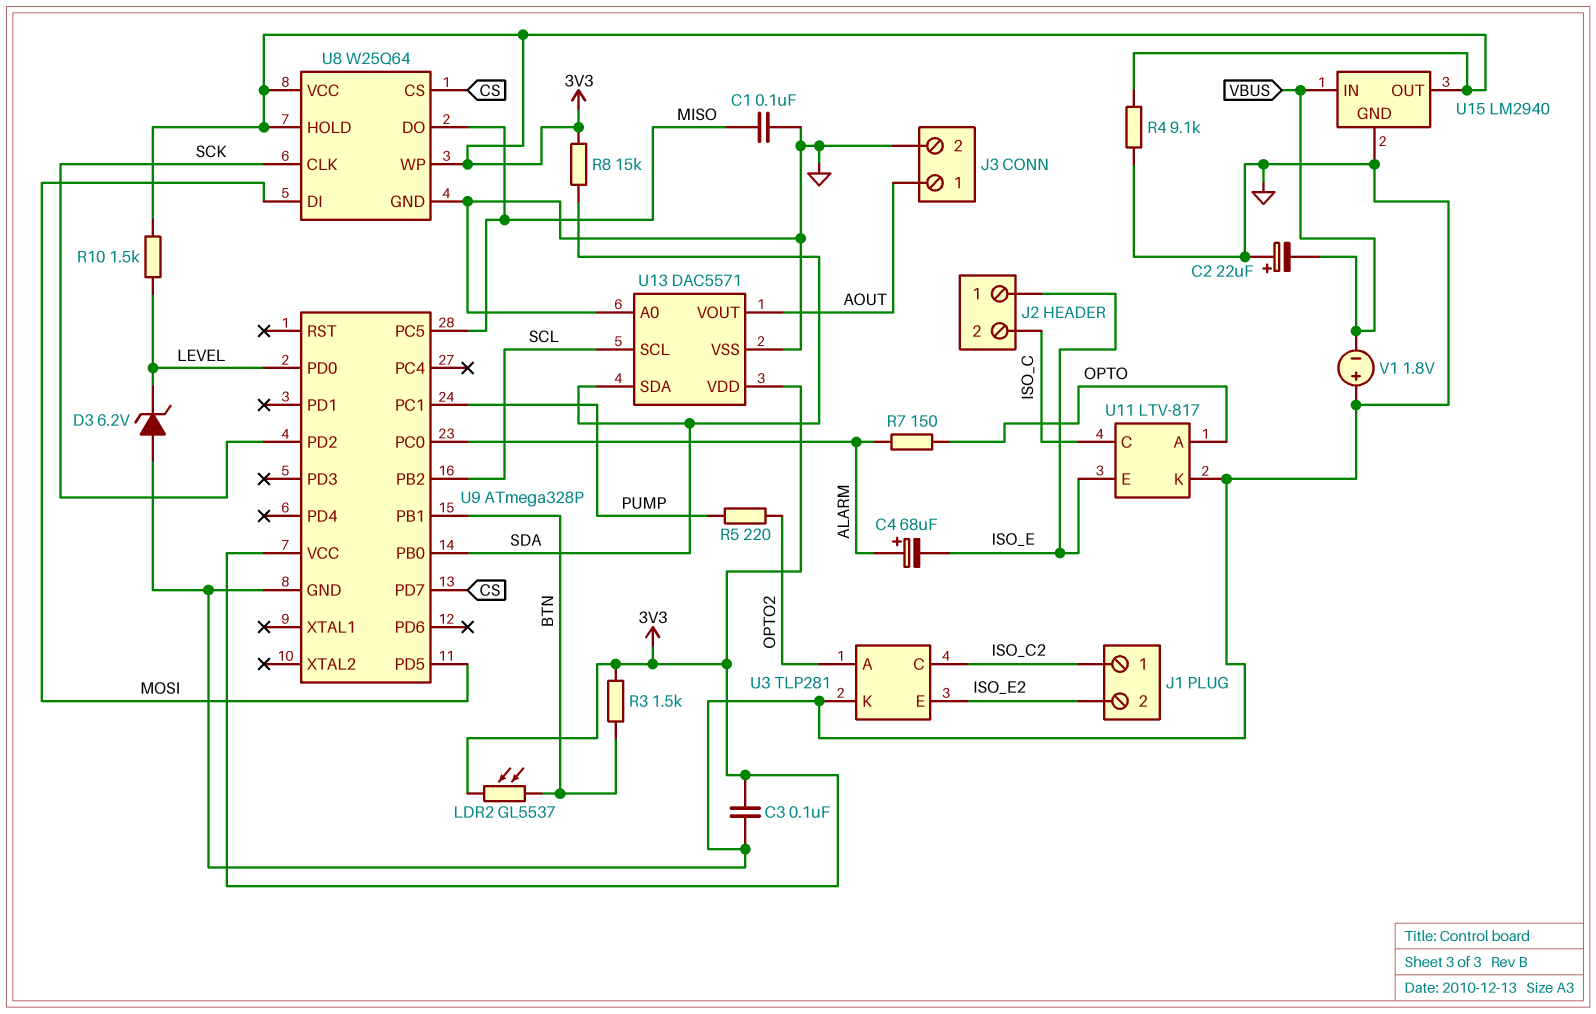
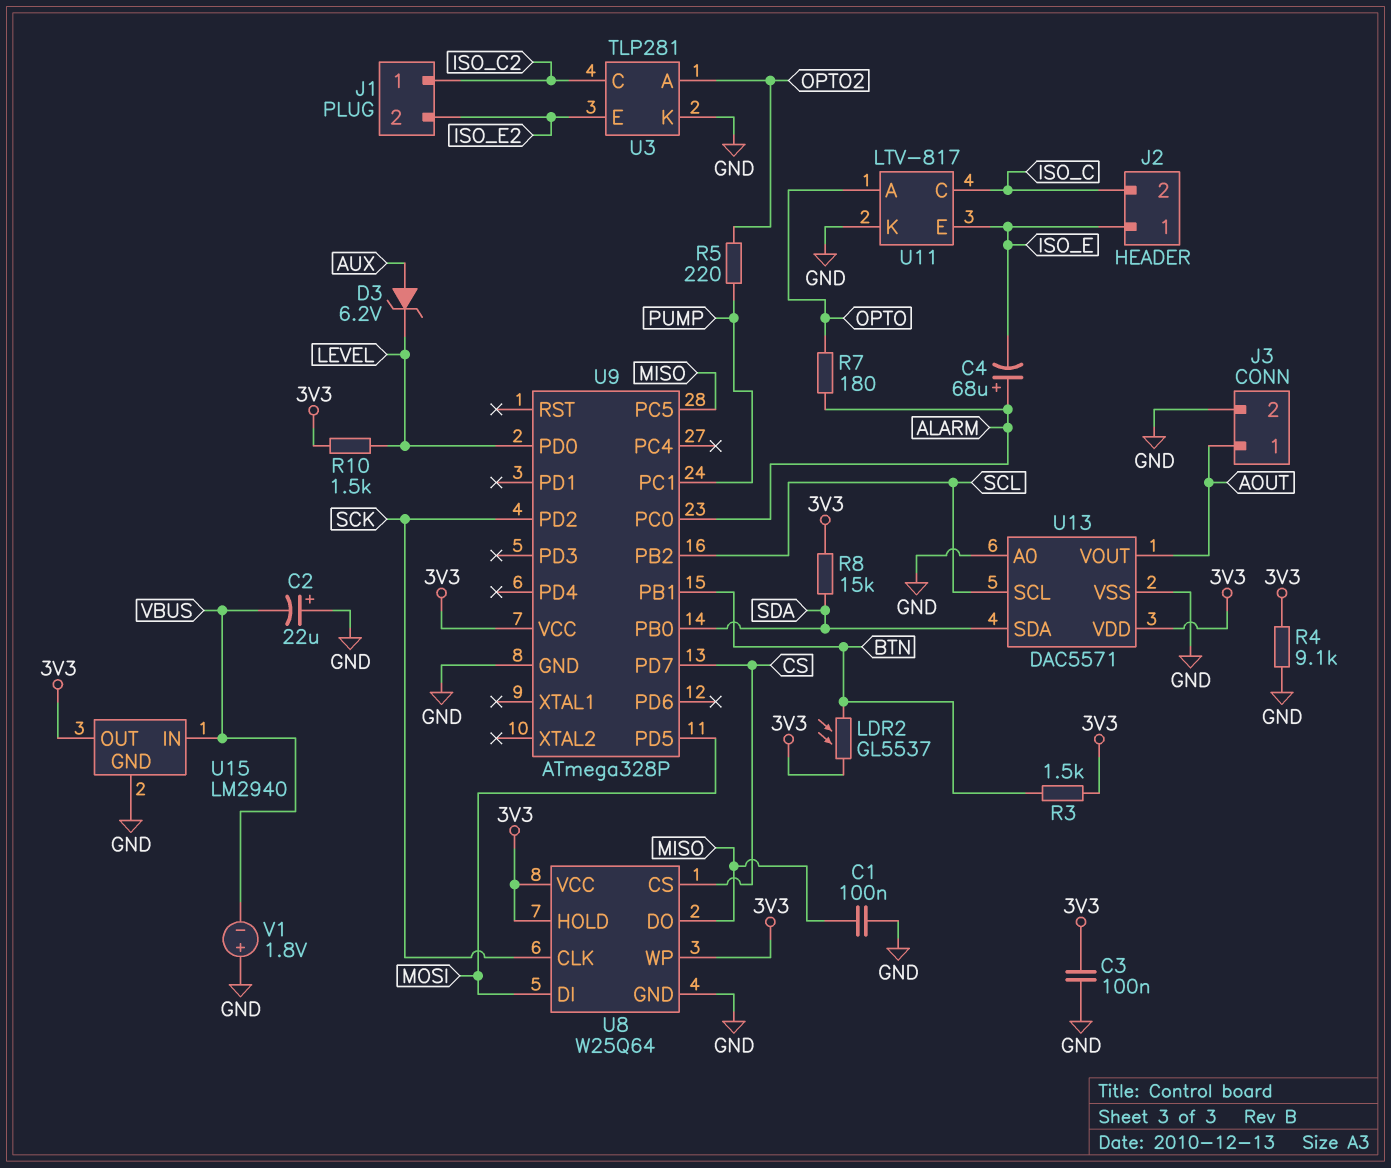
D3: zener 6.2V (A GND, K LEVEL) -> zener 6.2V (A AUX, K LEVEL)
R7: 150 (ALARM, OPTO) -> 180 (ALARM, OPTO)

